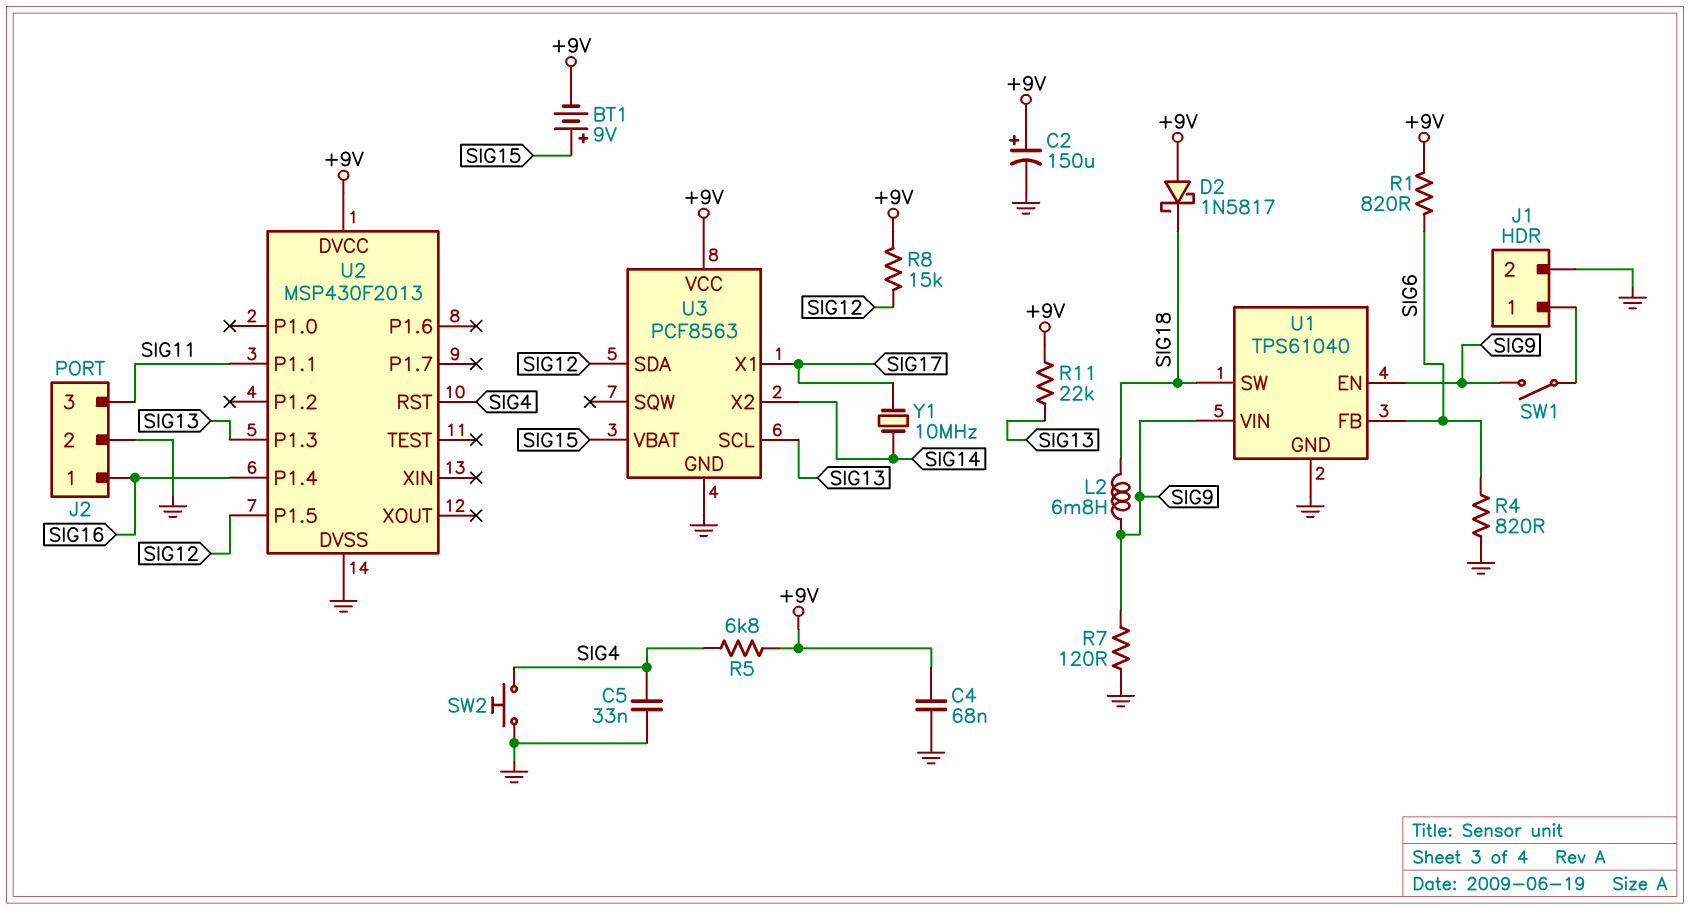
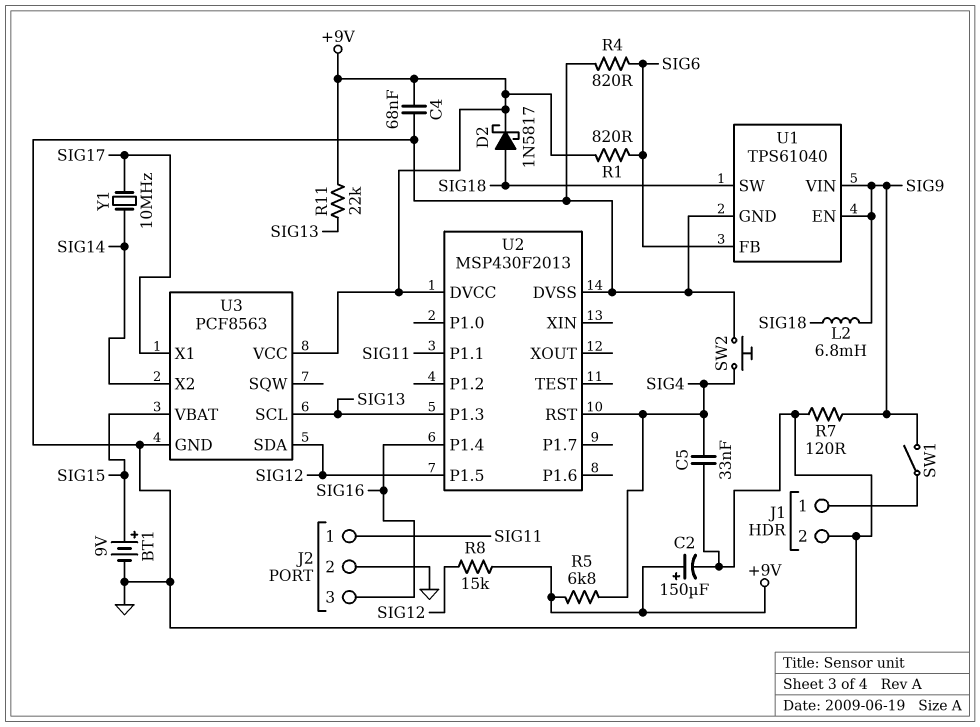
BT1: 9V (plus SIG15, minus +9V) -> 9V (plus SIG15, minus GND)
D2: schottky 1N5817 (A +9V, K SIG18) -> schottky 1N5817 (A SIG18, K +9V)
J2 pin 1: SIG16 -> SIG11
J2 pin 3: SIG11 -> SIG16

